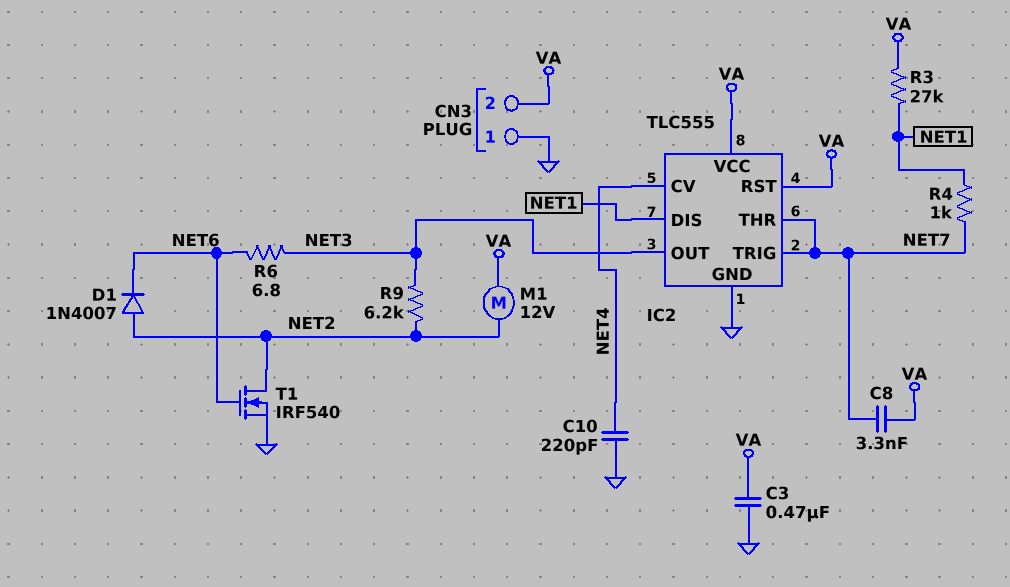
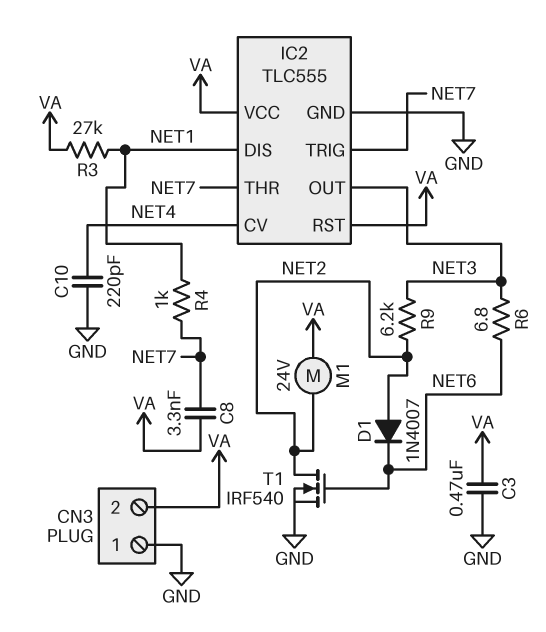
M1: motor 12V (NET2, VA) -> motor 24V (NET2, VA)

